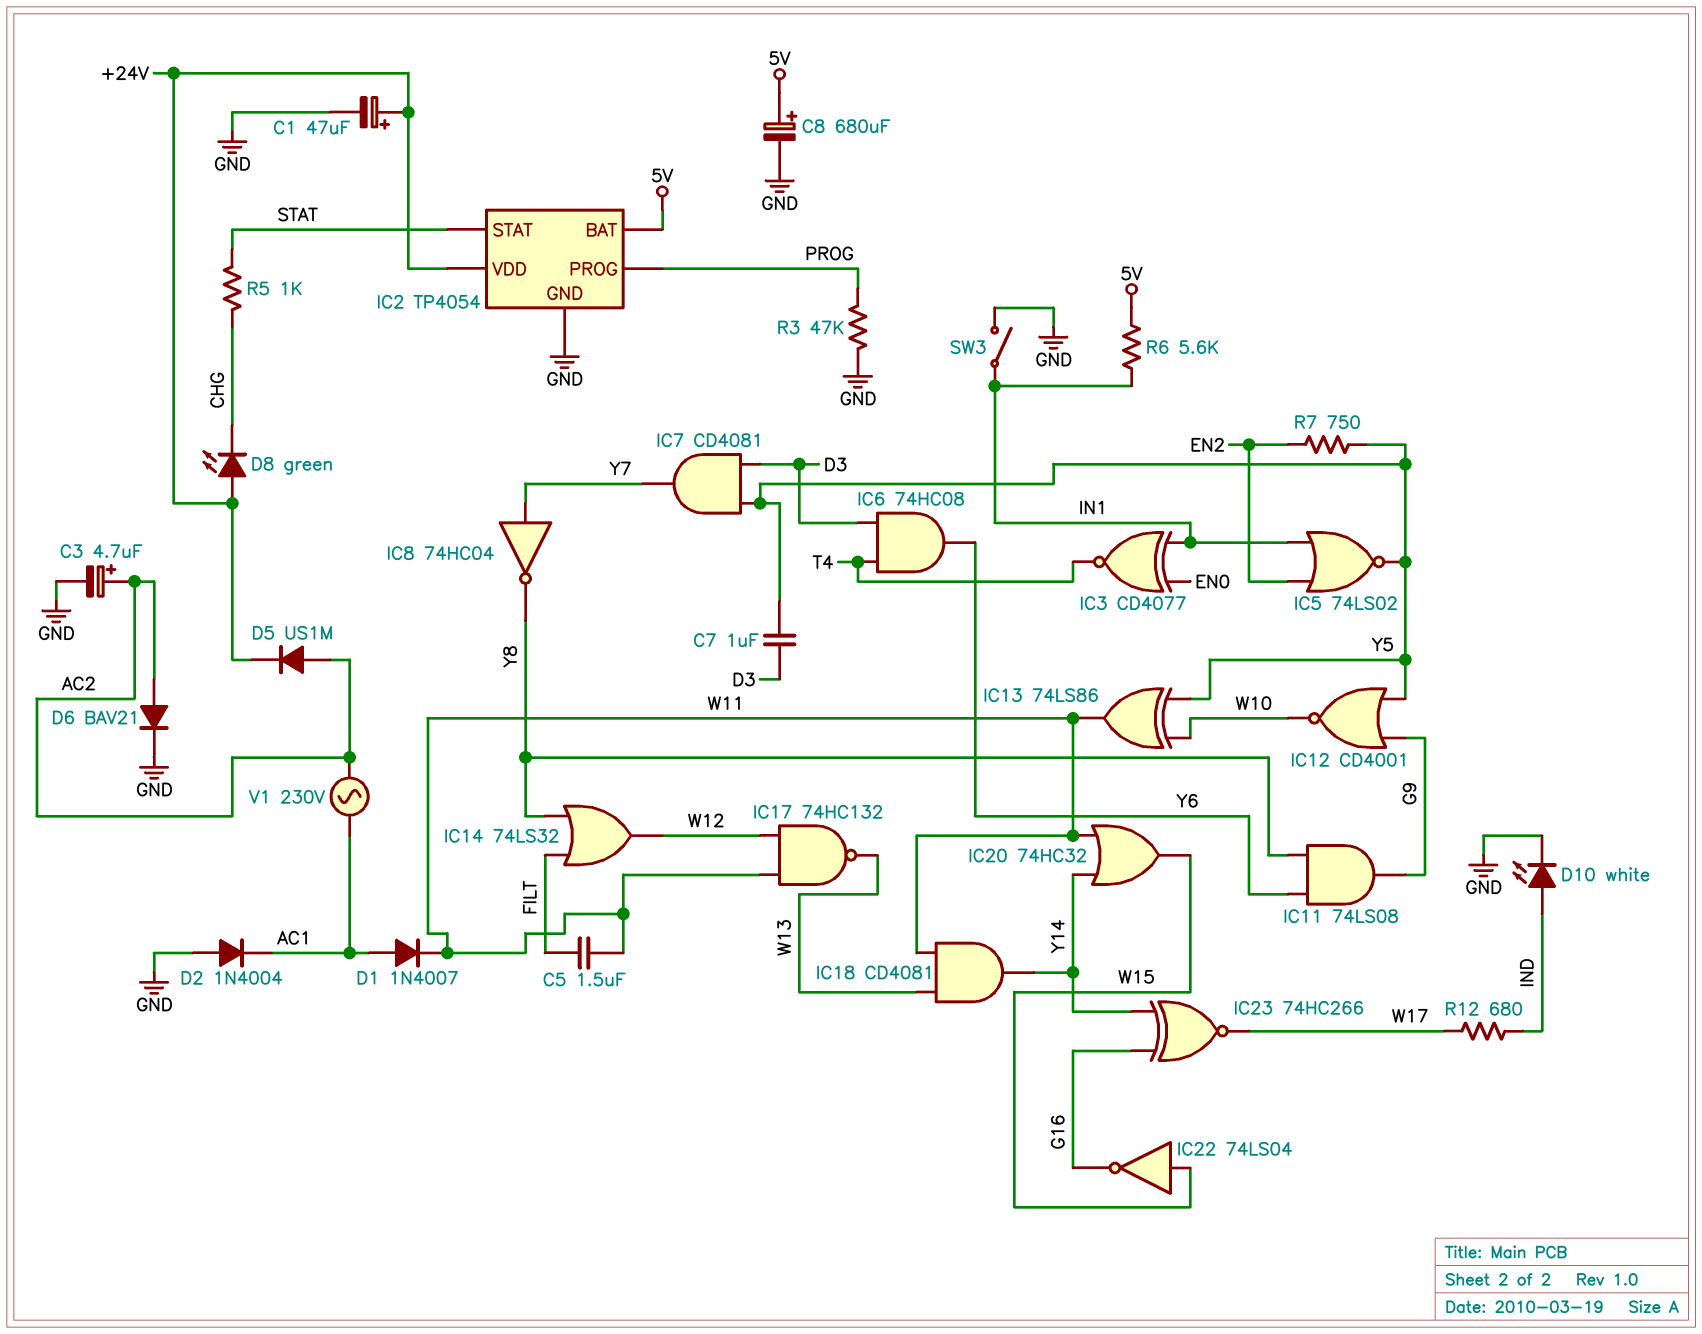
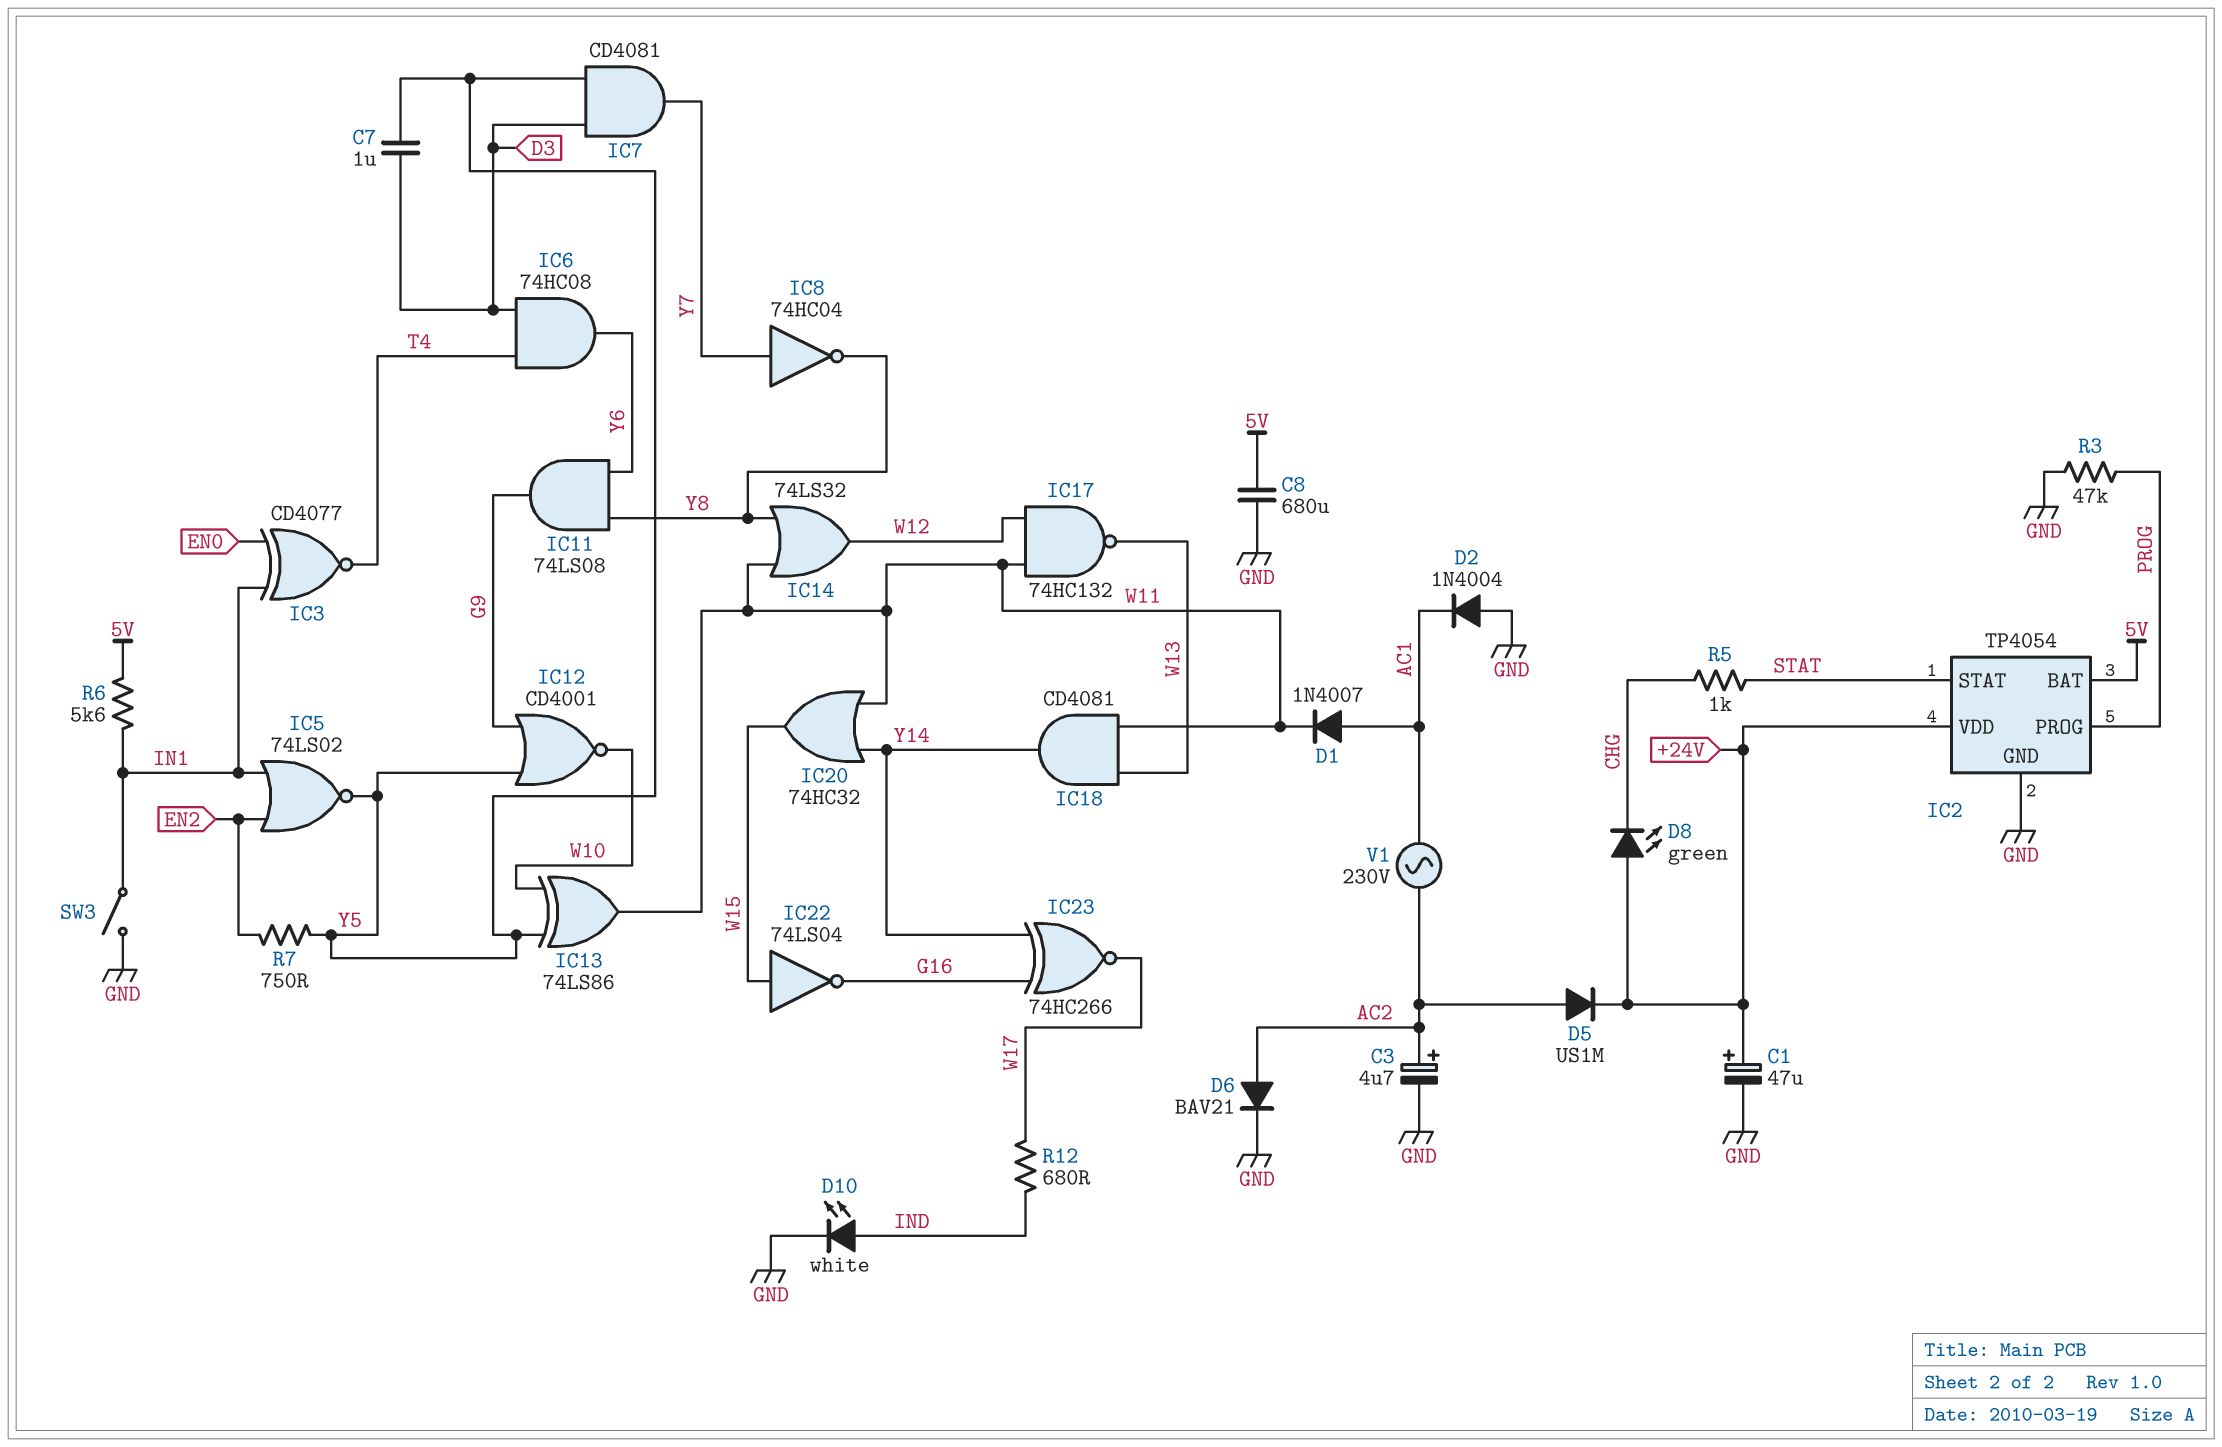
C5: 1.5uF (FILT, W11) -> none
C8: 680uF (plus 5V, minus GND) -> 680uF (5V, GND)
IC14: OR 74LS32 (in FILT, in Y8, out W12) -> OR 74LS32 (in W11, in Y8, out W12)

